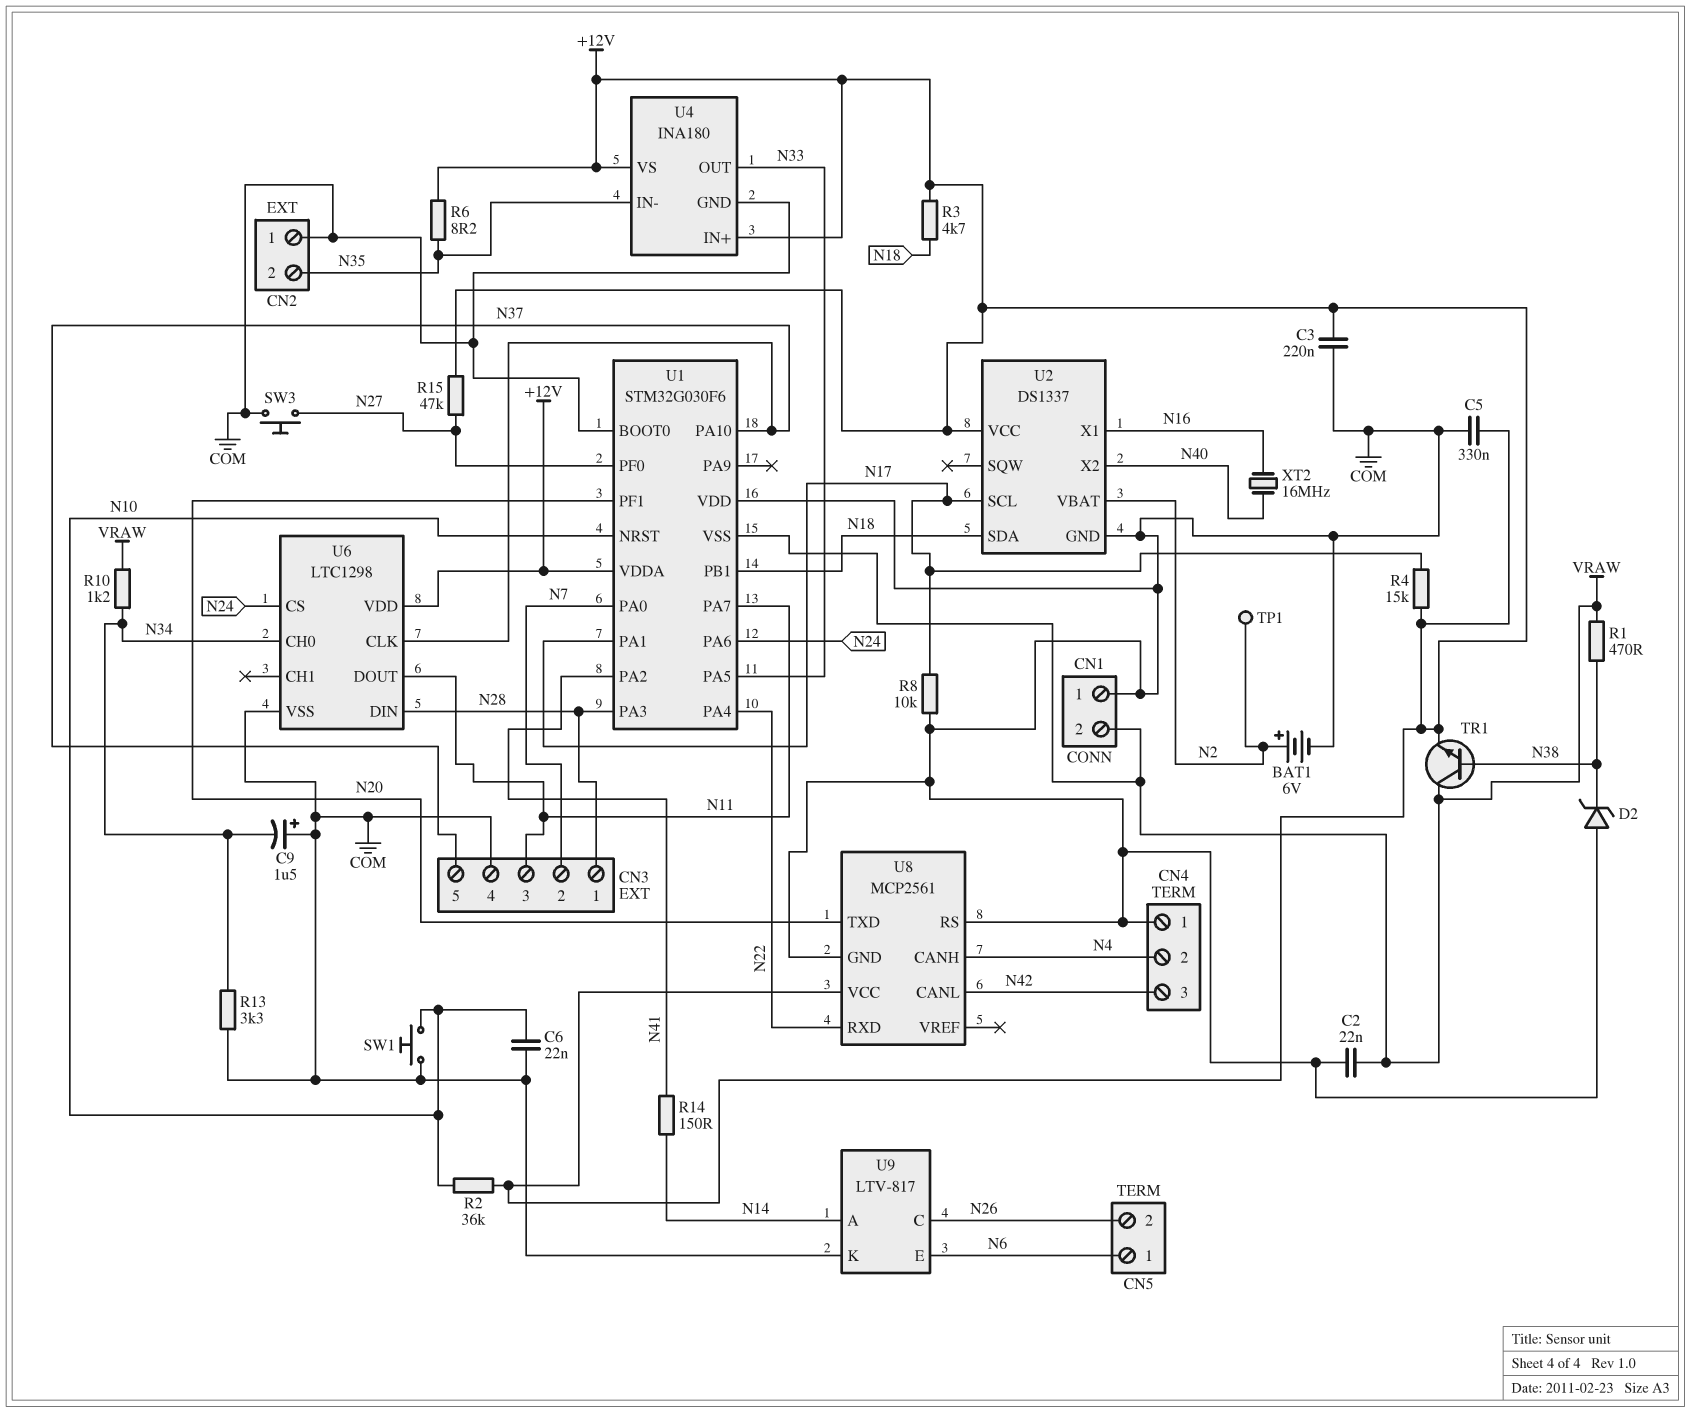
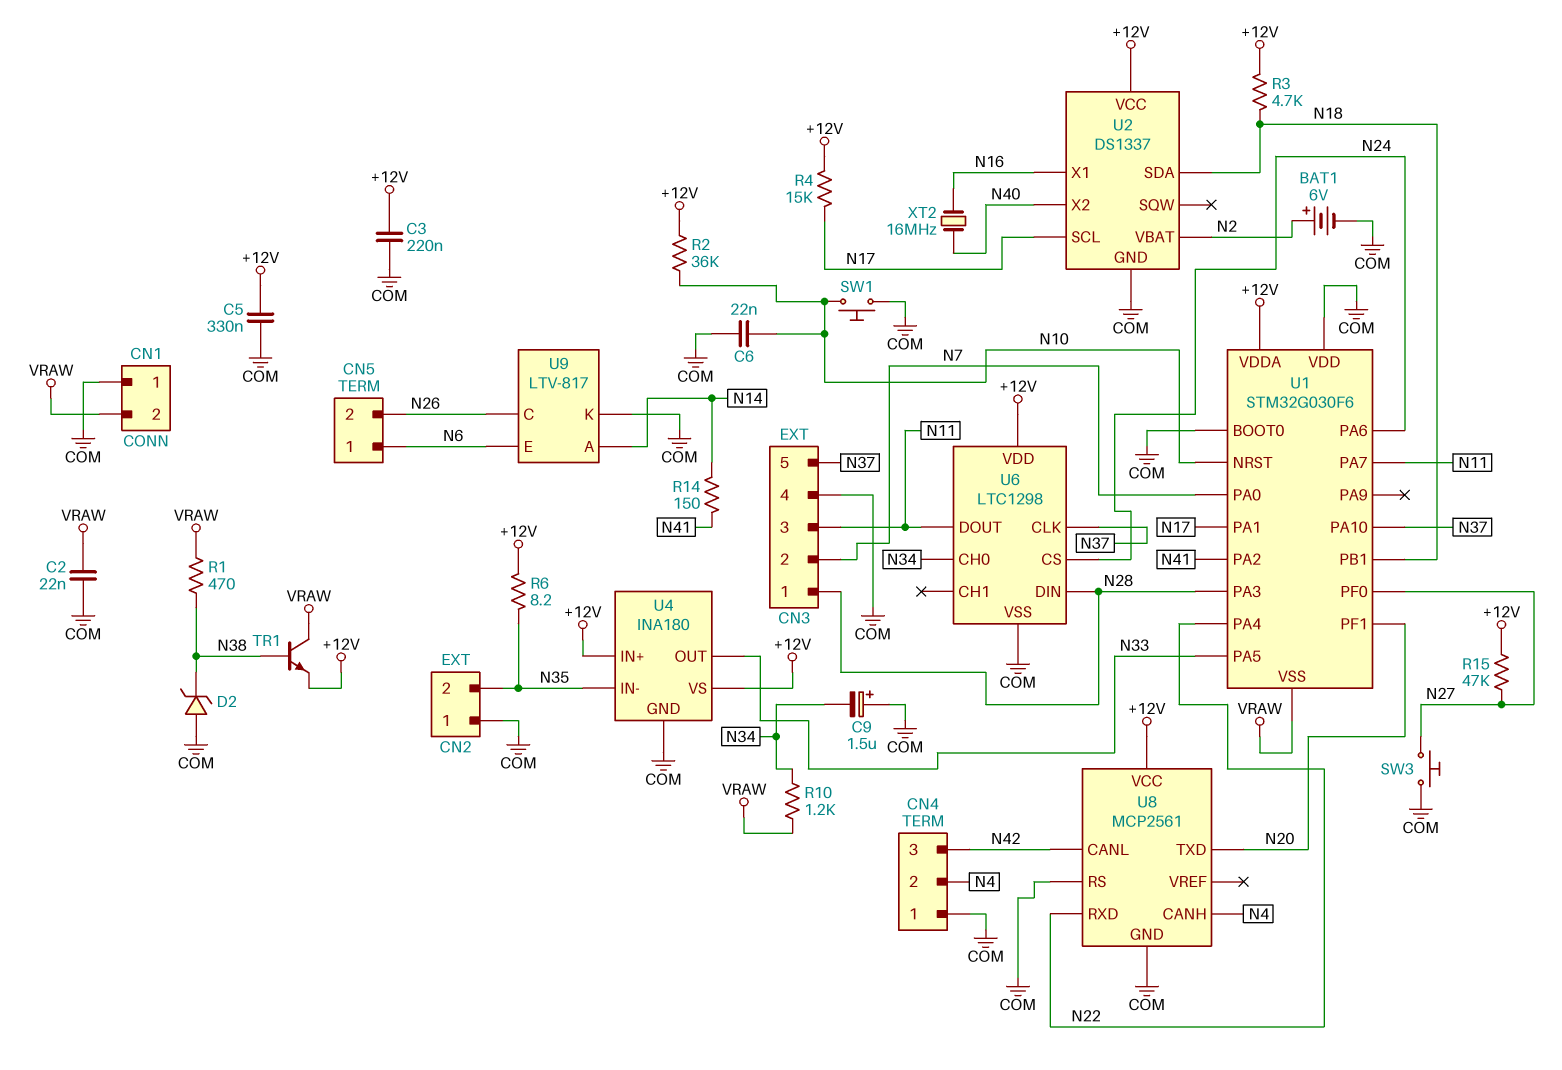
R8: 10k (COM, N17) -> none
R13: 3.3k (COM, N34) -> none
TP1: test point (N2) -> none

